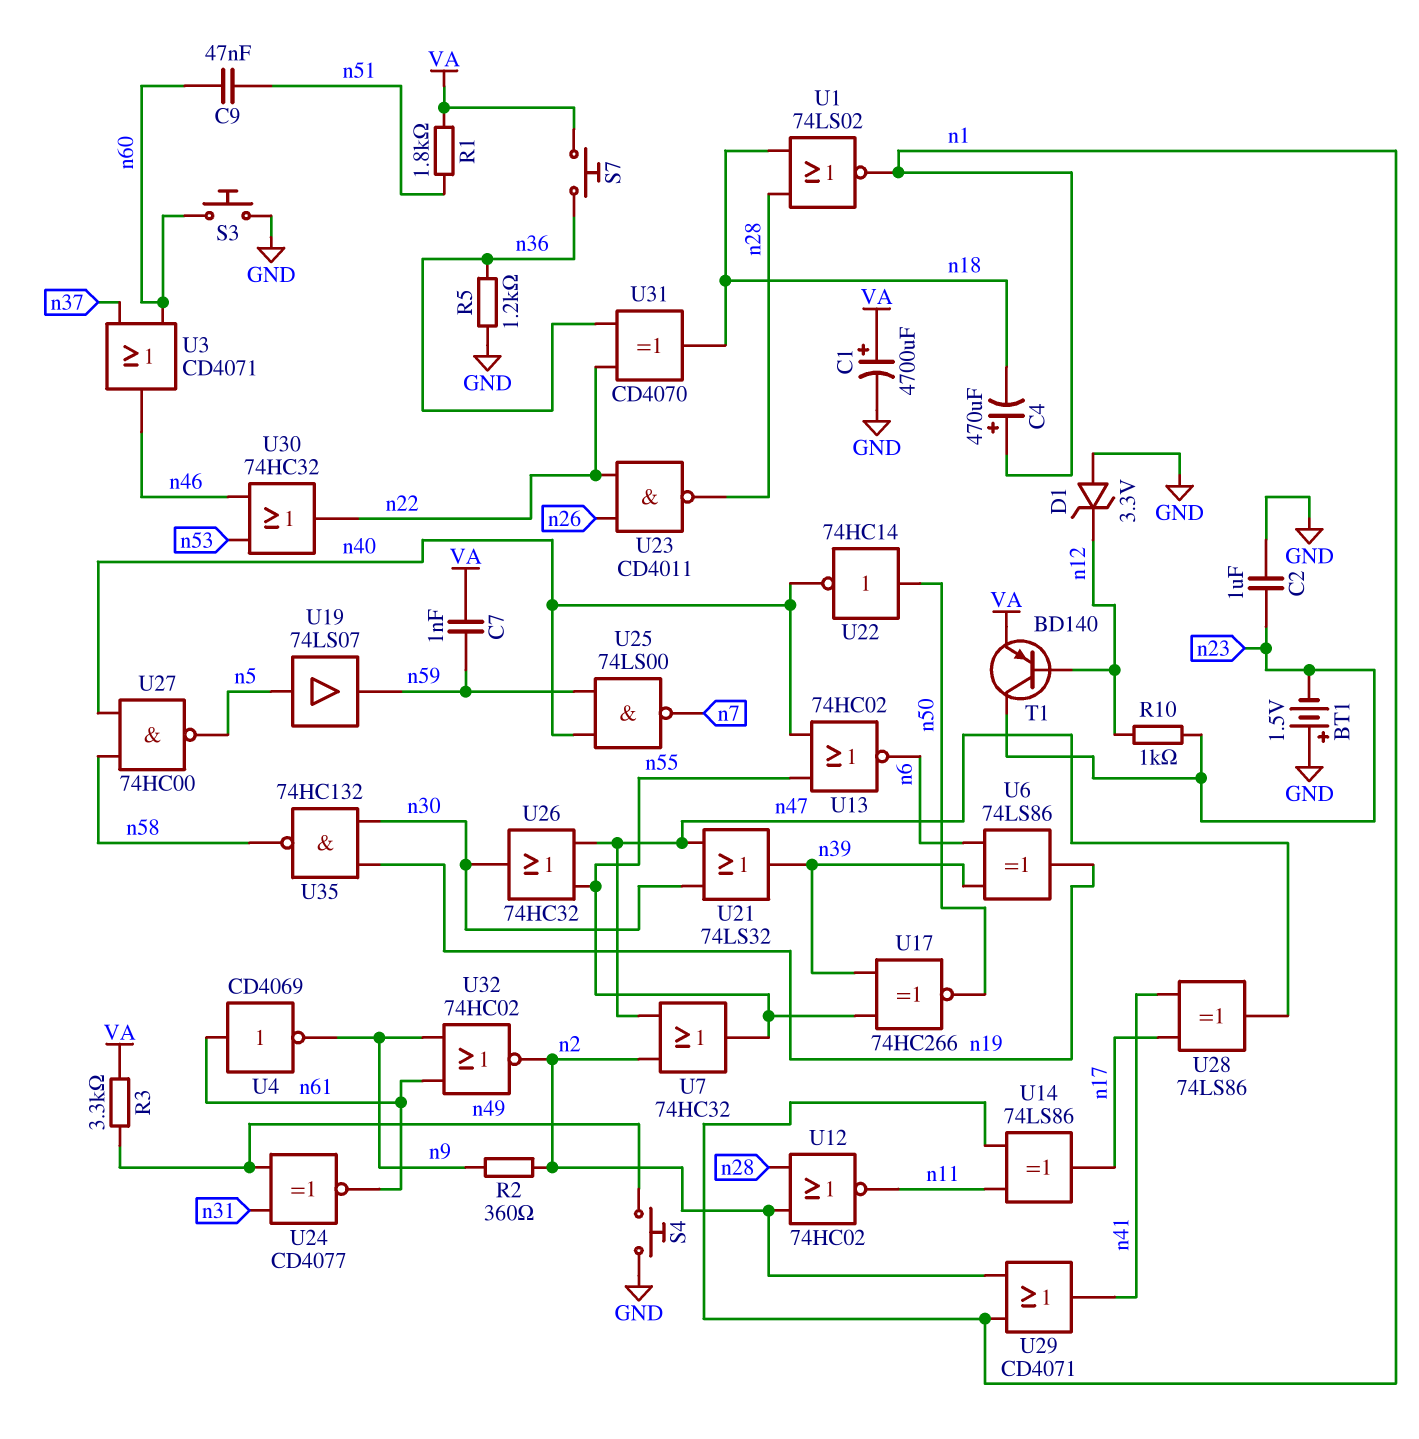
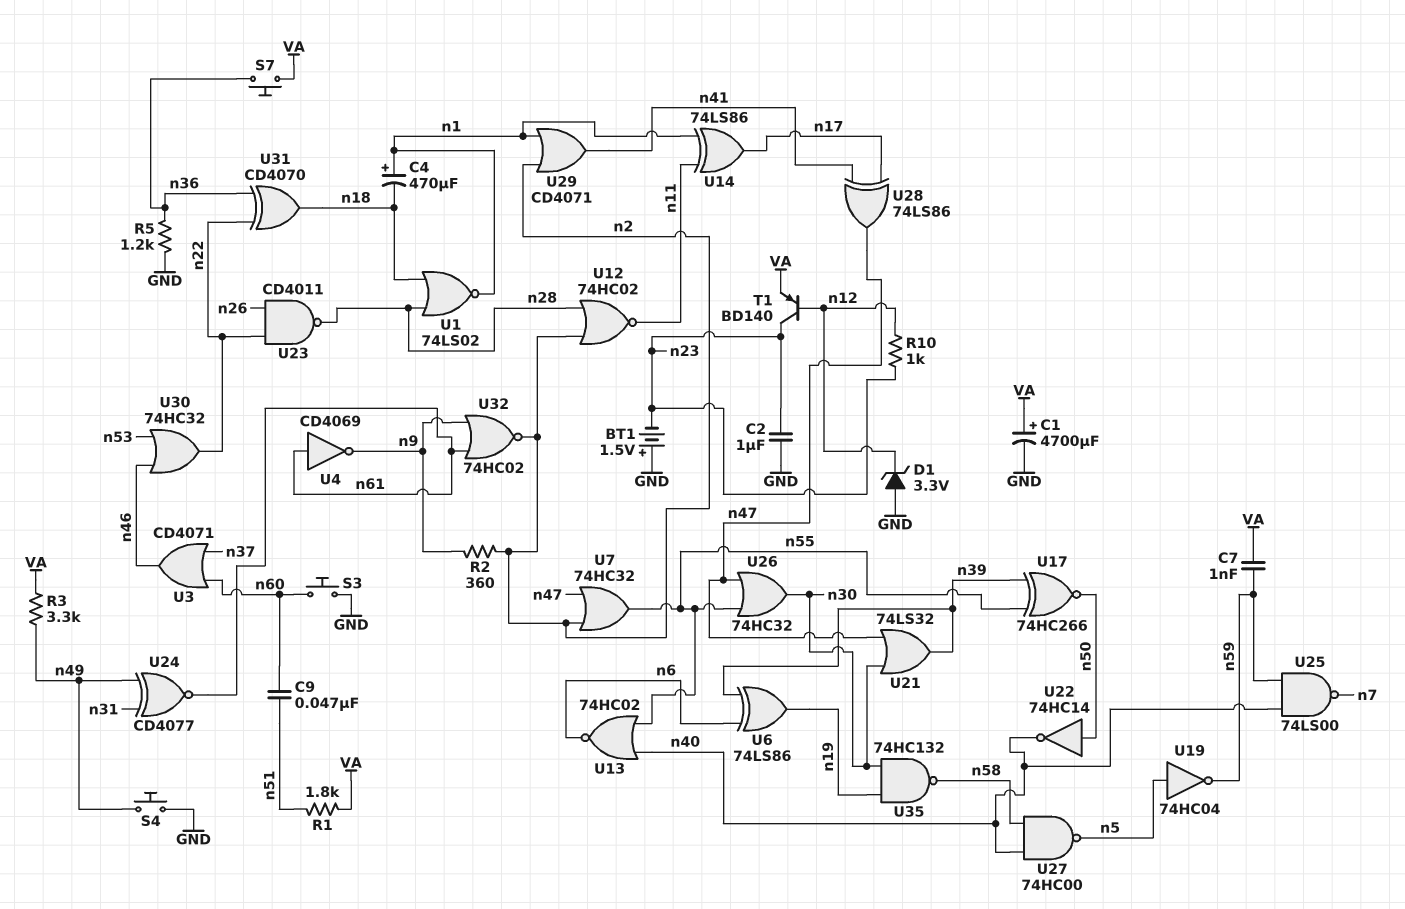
U19: buffer 74LS07 (in n5, out n59) -> NOT 74HC04 (in n5, out n59)

